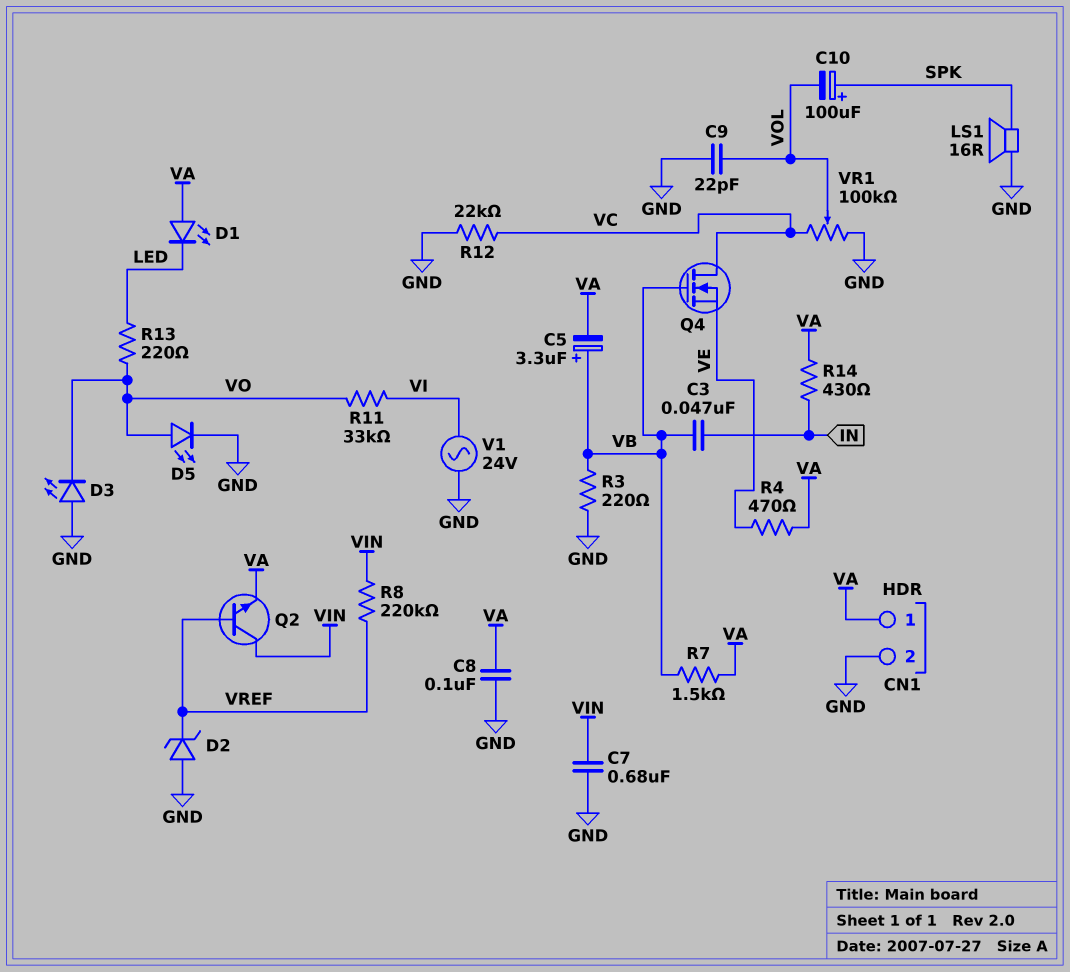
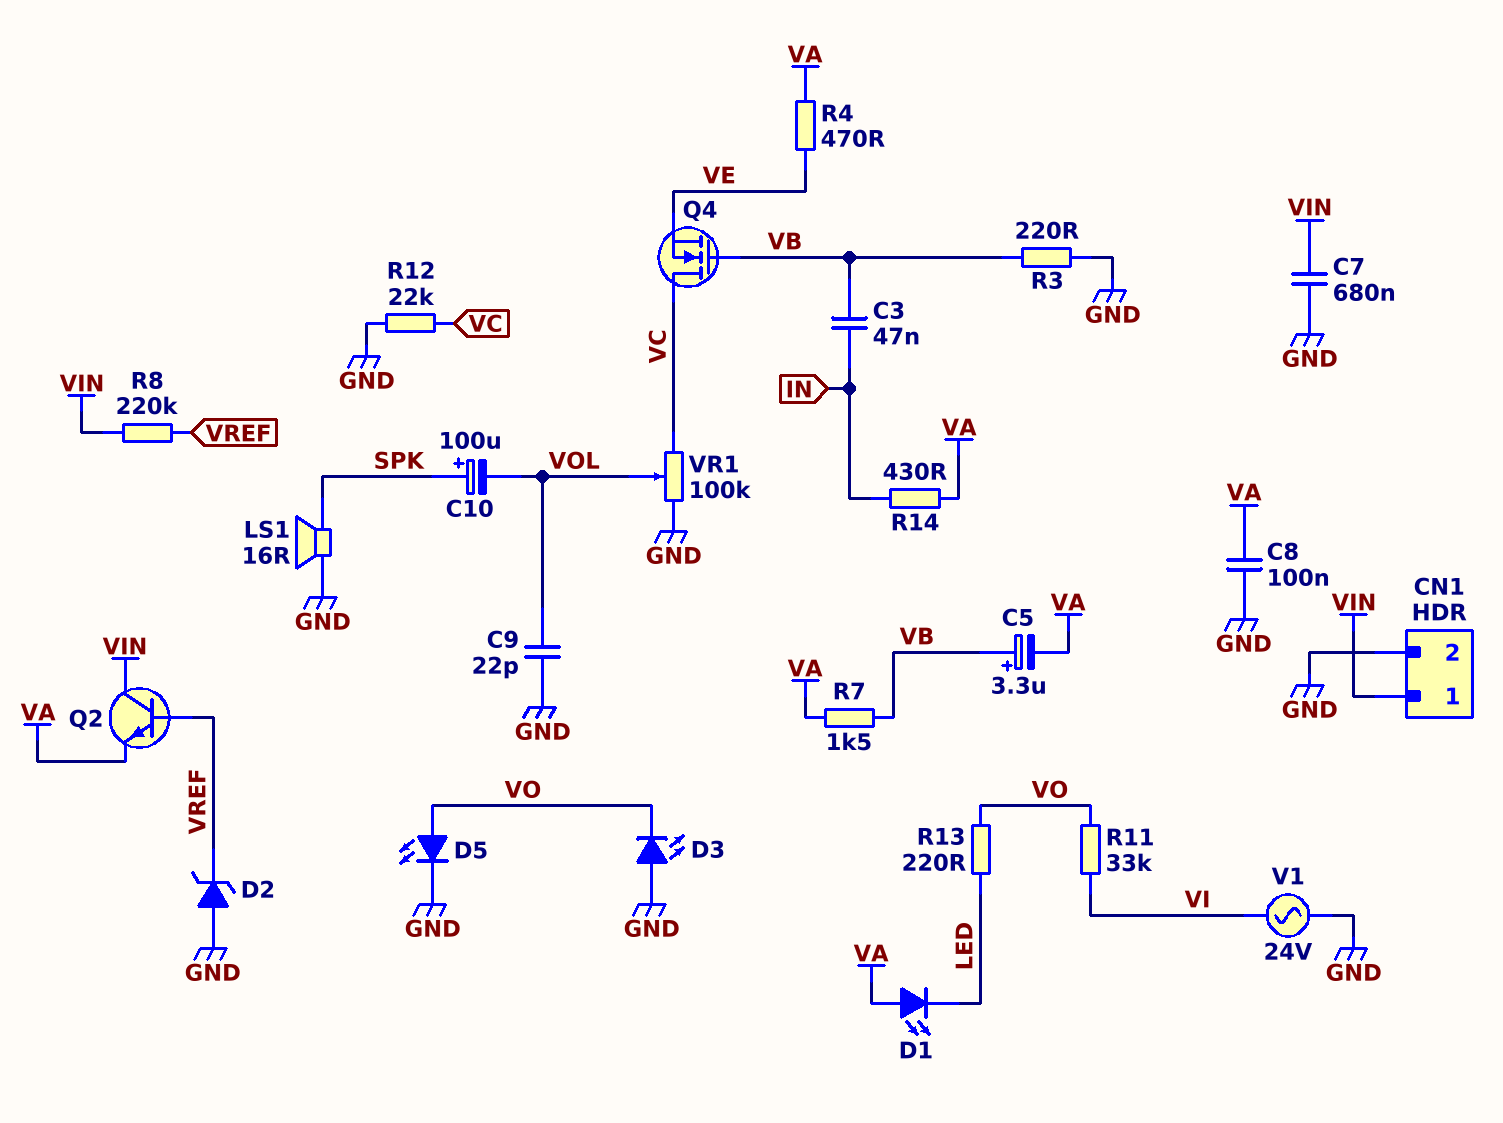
CN1 pin 1: VA -> VIN

